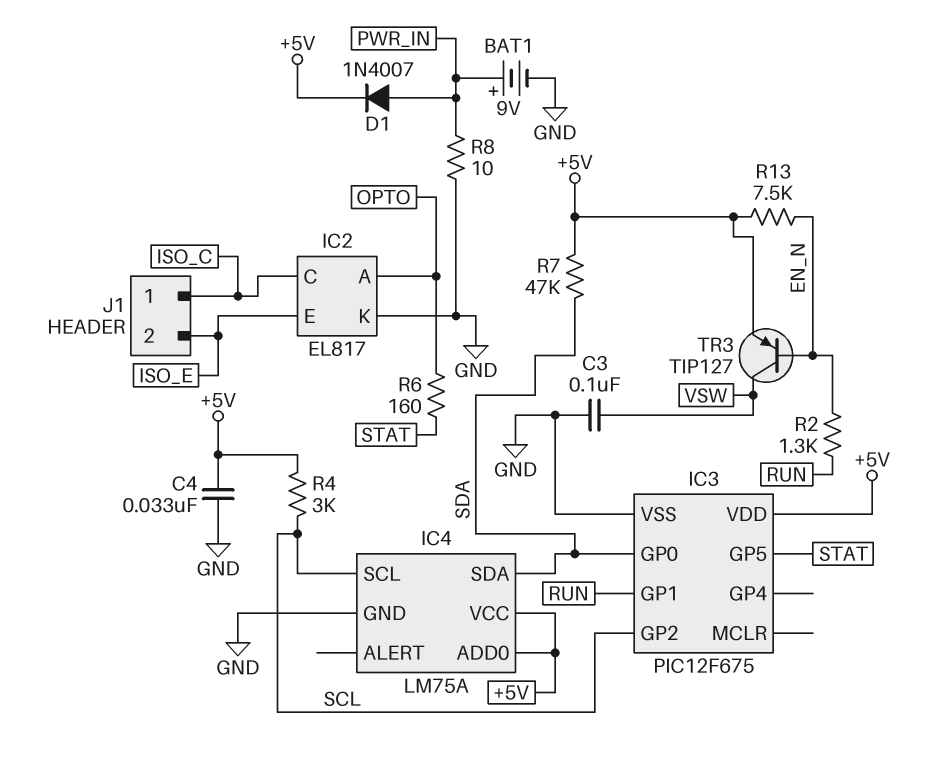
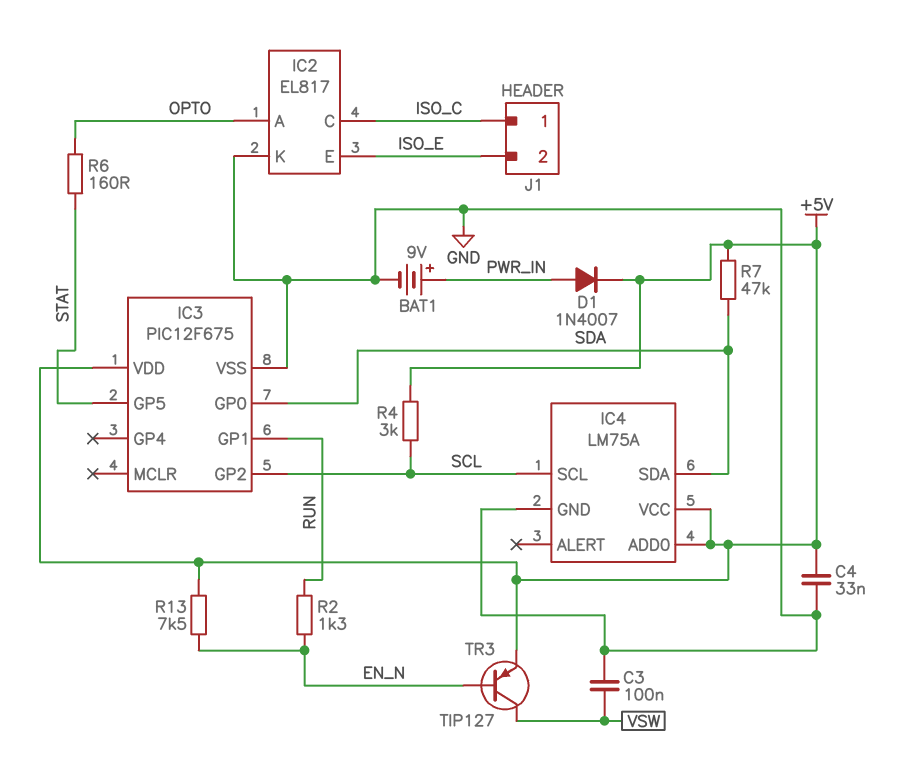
R8: 10 (GND, PWR_IN) -> none

